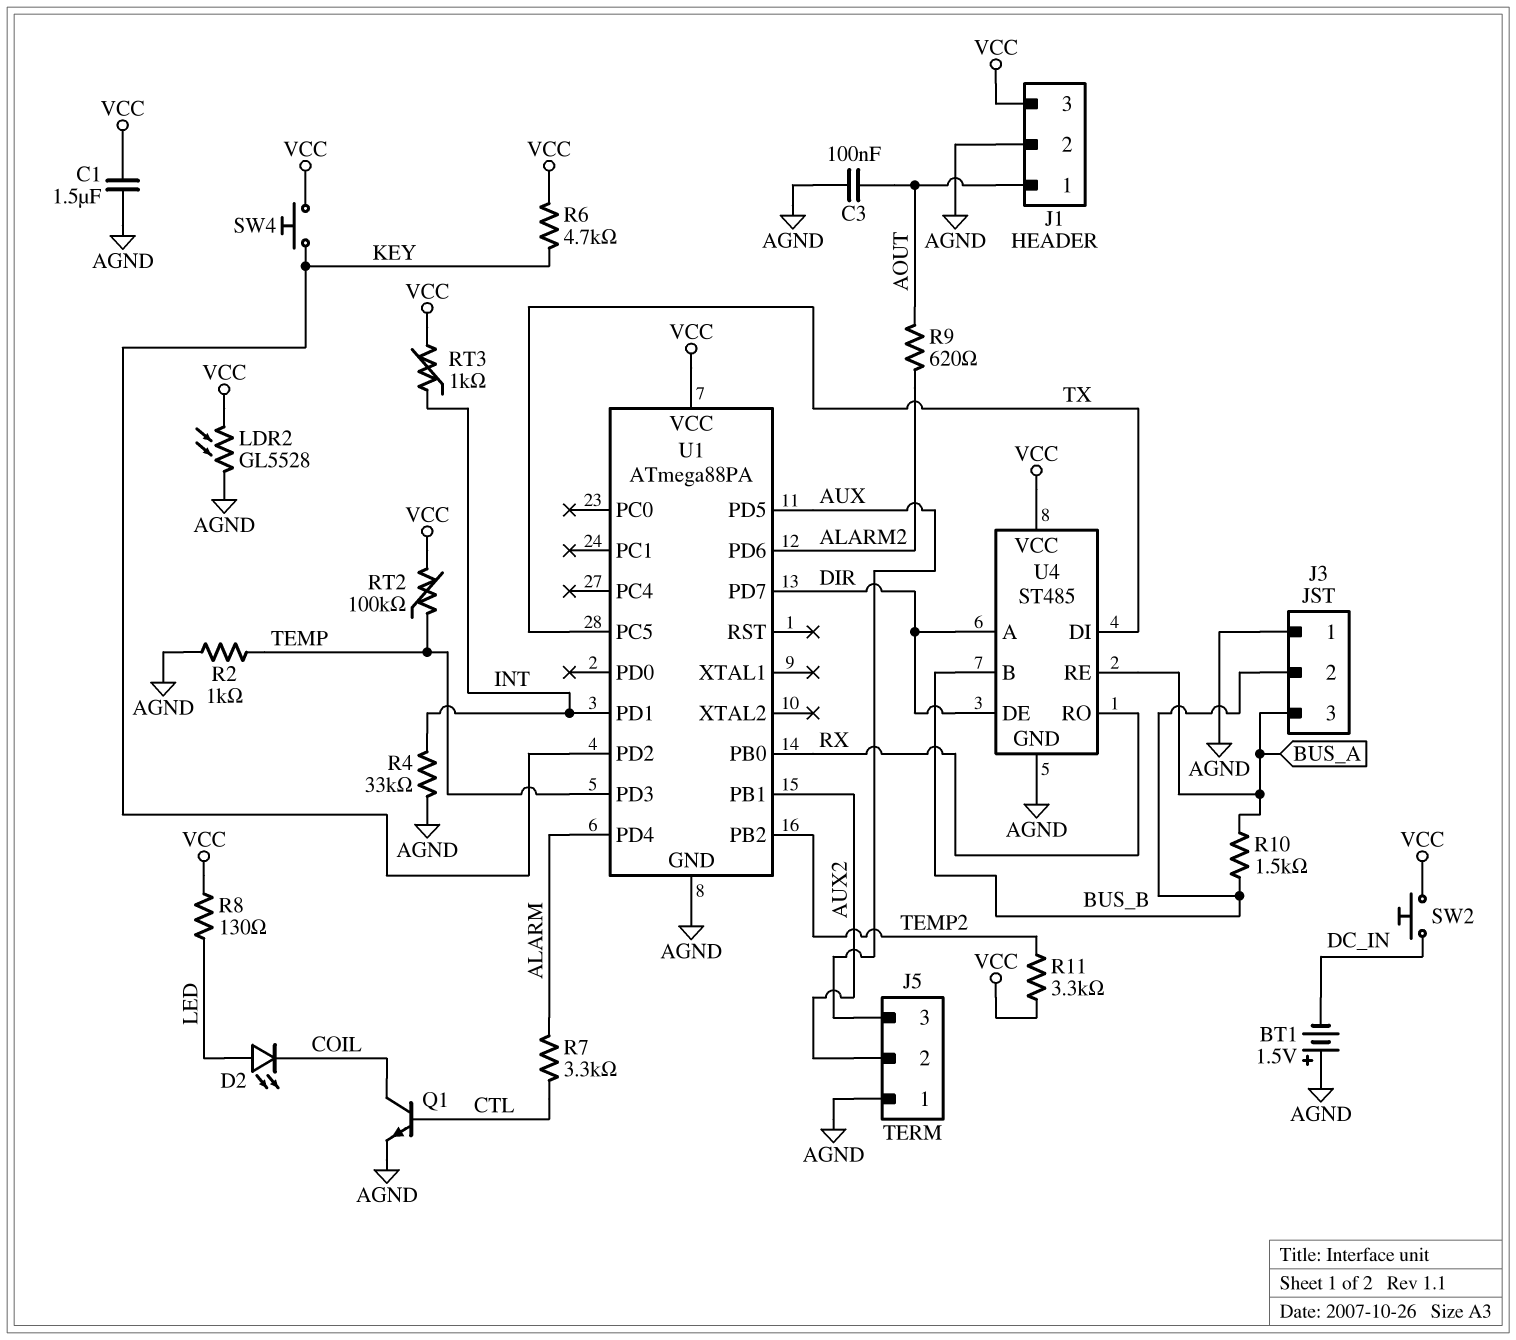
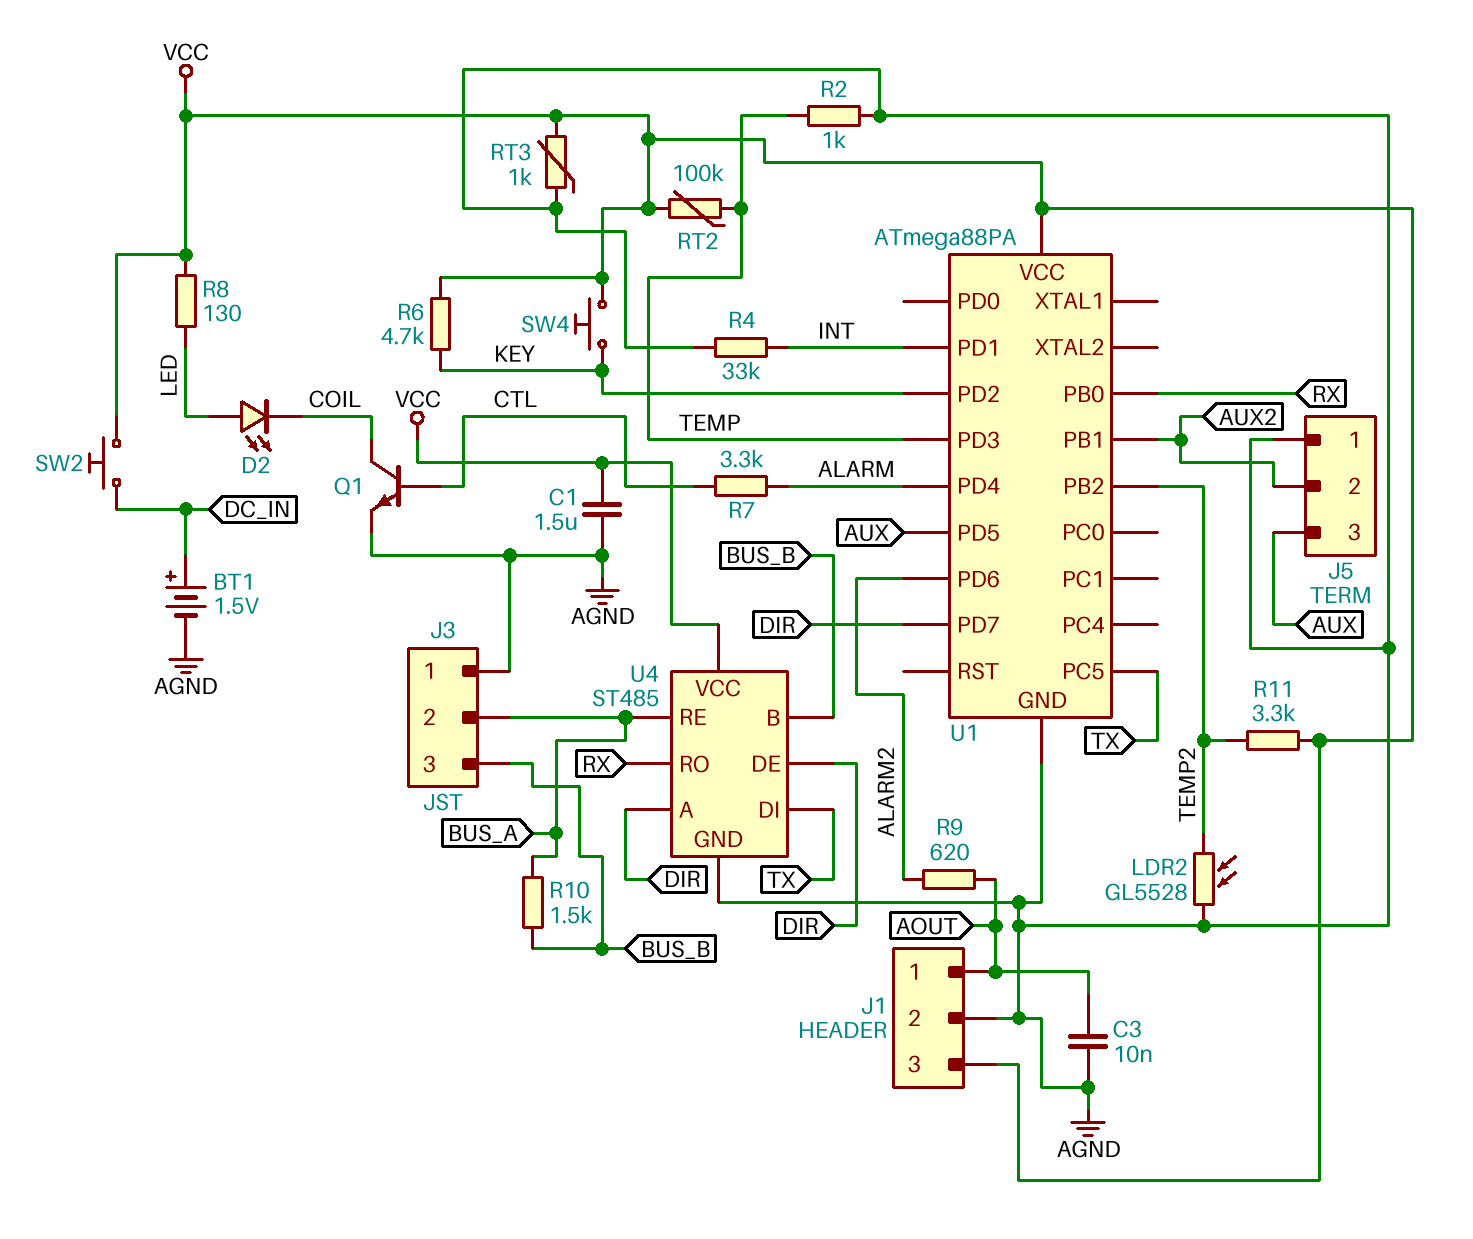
BT1: 1.5V (plus AGND, minus DC_IN) -> 1.5V (plus DC_IN, minus AGND)
C3: 100nF (AGND, AOUT) -> 10nF (AGND, AOUT)
J3 pin 2: BUS_B -> BUS_A
J3 pin 3: BUS_A -> BUS_B
LDR2: GL5528 (AGND, VCC) -> GL5528 (AGND, TEMP2)
RT3: 1k (INT, VCC) -> 1k (AGND, VCC)

